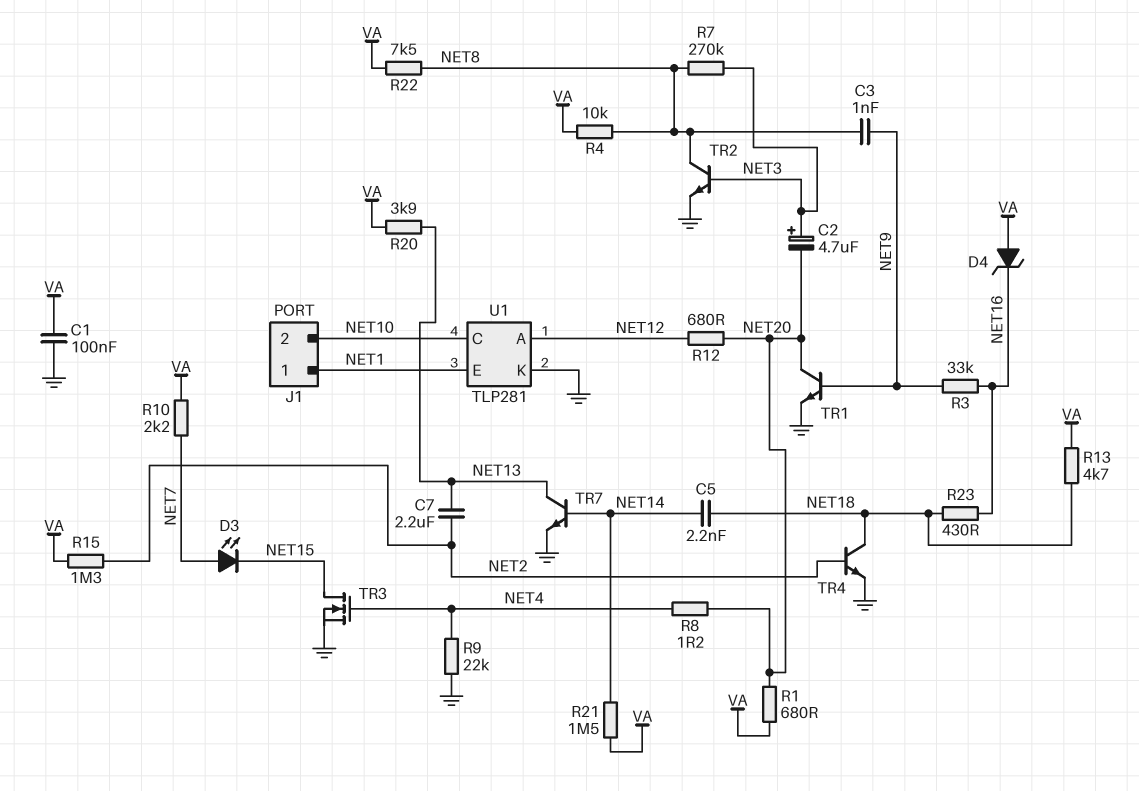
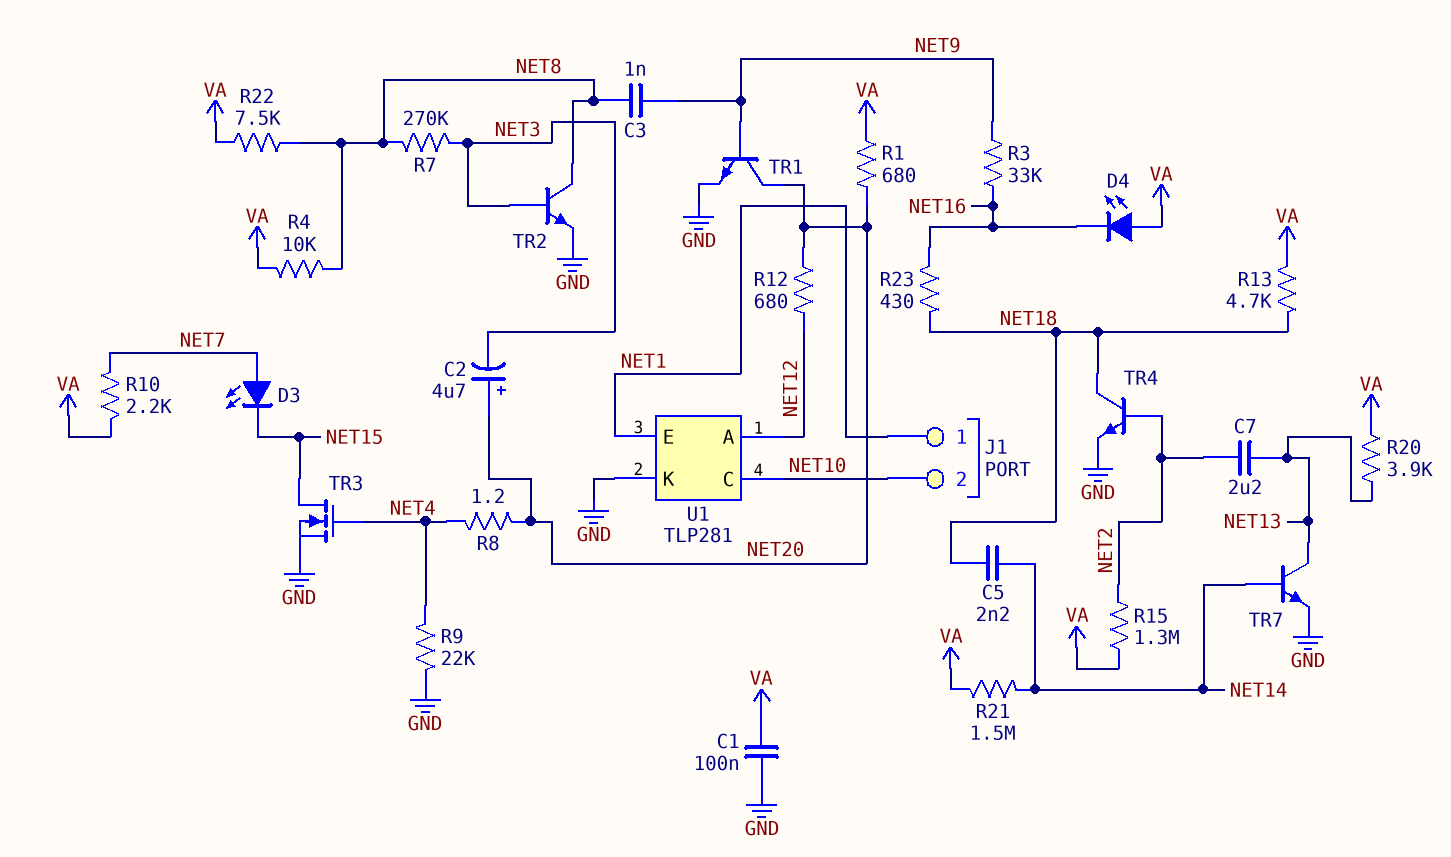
C2: 4.7uF (plus NET3, minus NET20) -> 4.7uF (plus NET20, minus NET3)
D4: zener (A VA, K NET16) -> LED (A VA, K NET16)

